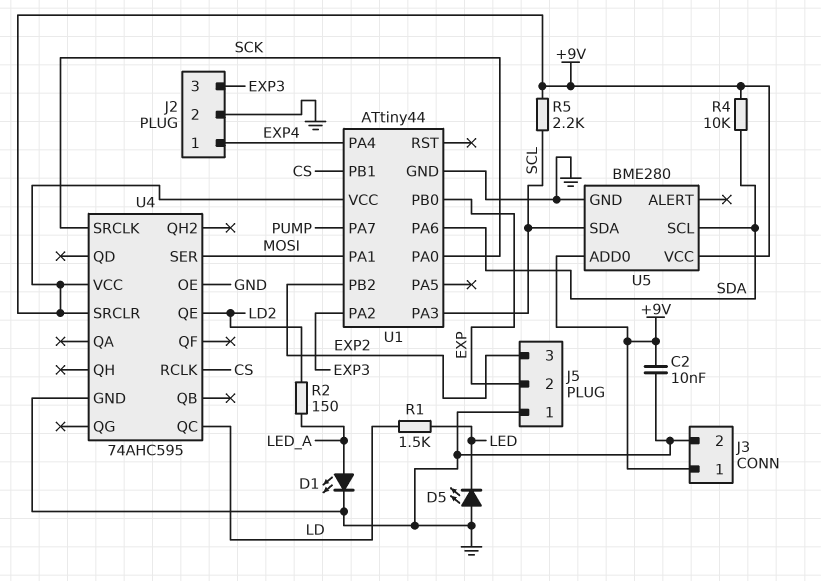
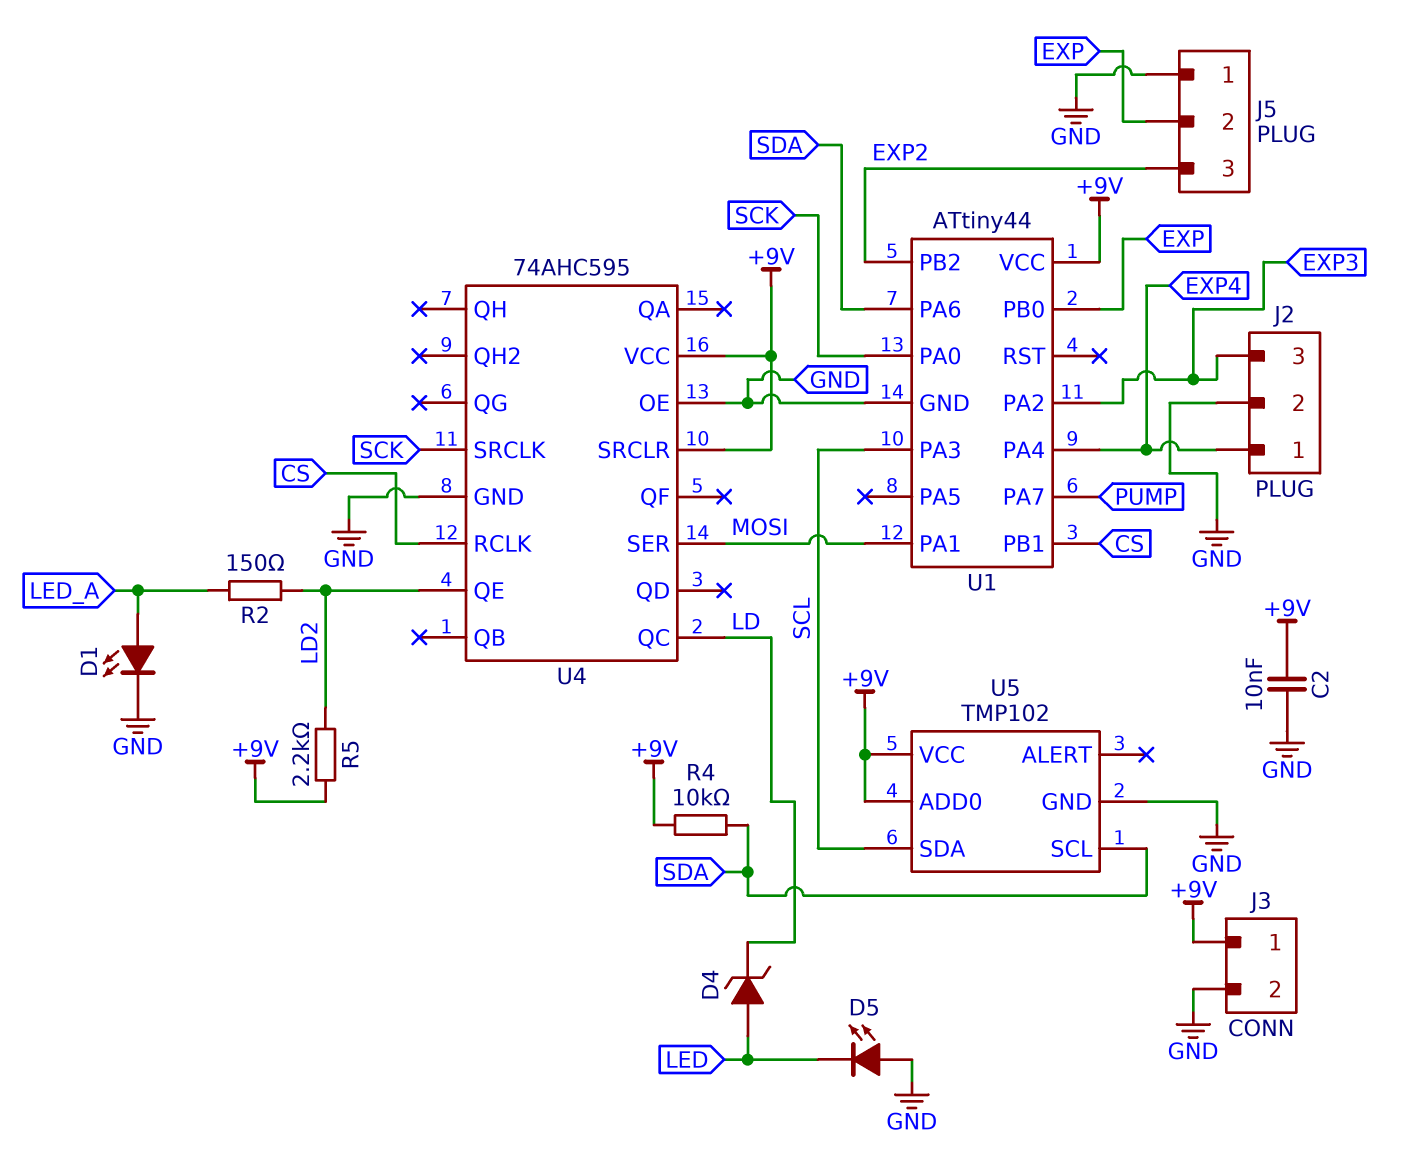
D4: none -> zener (A LED, K LD)
R1: 1.5k (LD, LED) -> none
R5: 2.2k (+9V, SCL) -> 2.2k (+9V, LD2)
U5: BME280 -> TMP102

